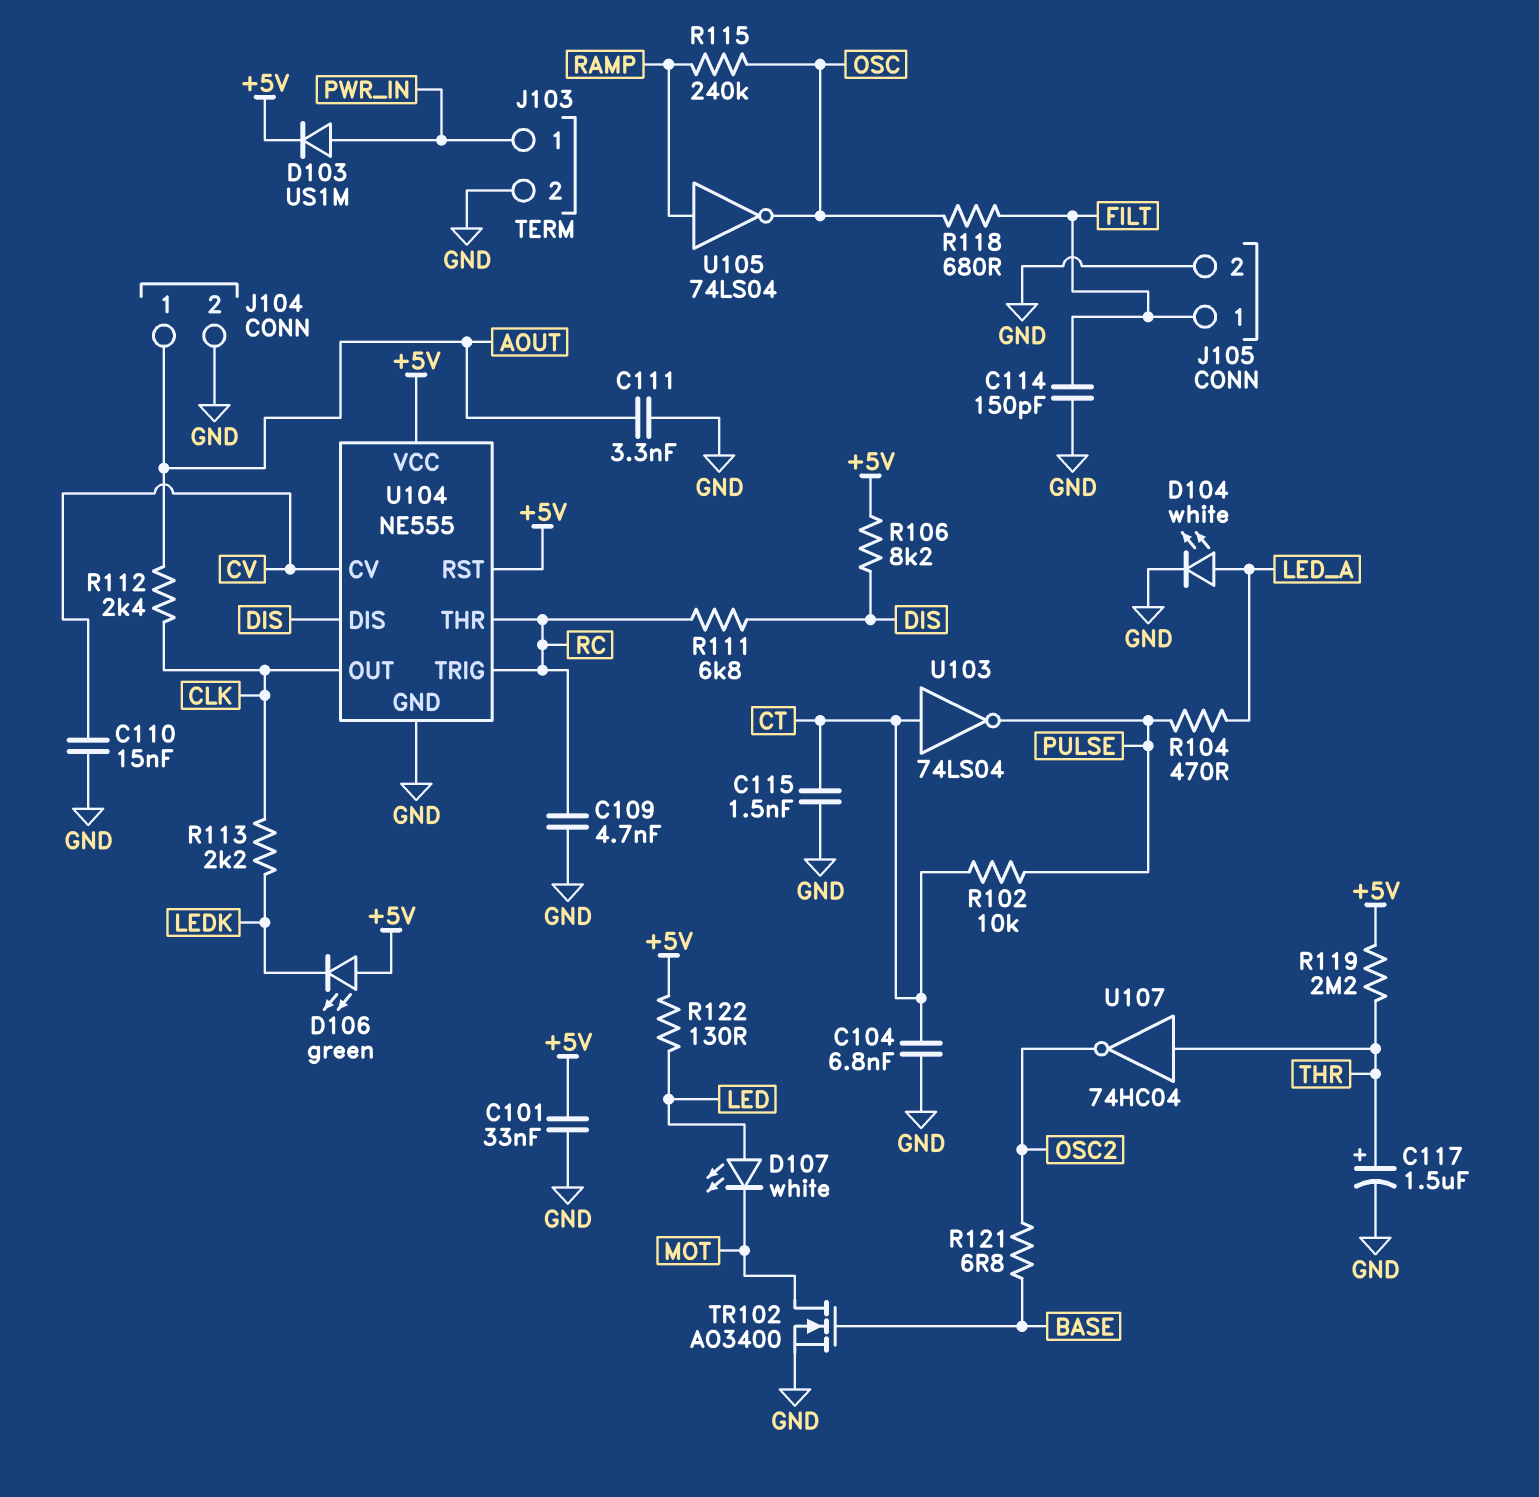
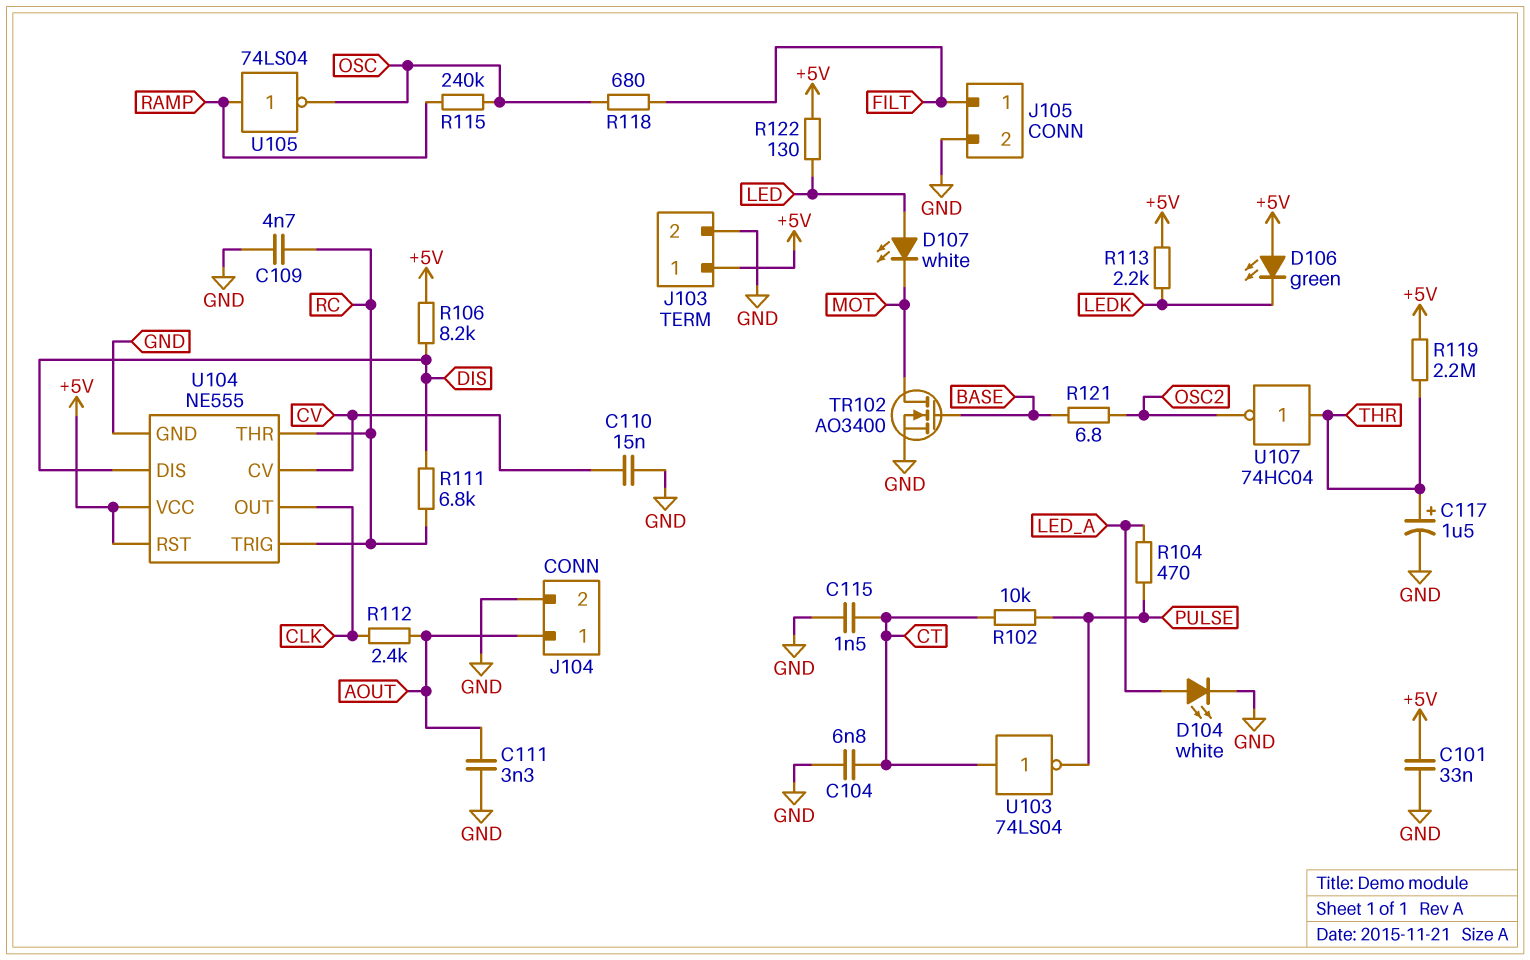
C114: 150pF (FILT, GND) -> none
D103: diode US1M (A PWR_IN, K +5V) -> none
J103 pin 1: PWR_IN -> +5V
R113: 2.2k (CLK, LEDK) -> 2.2k (+5V, LEDK)

